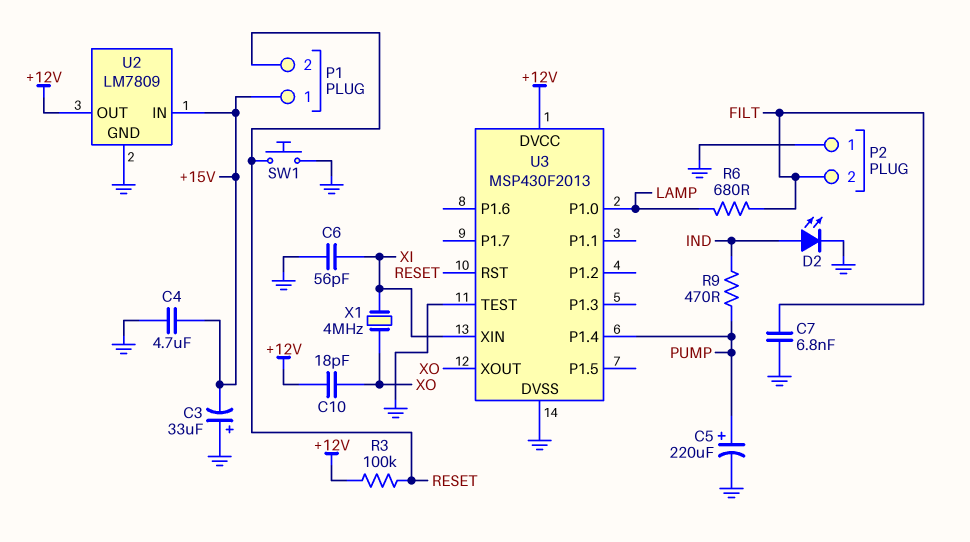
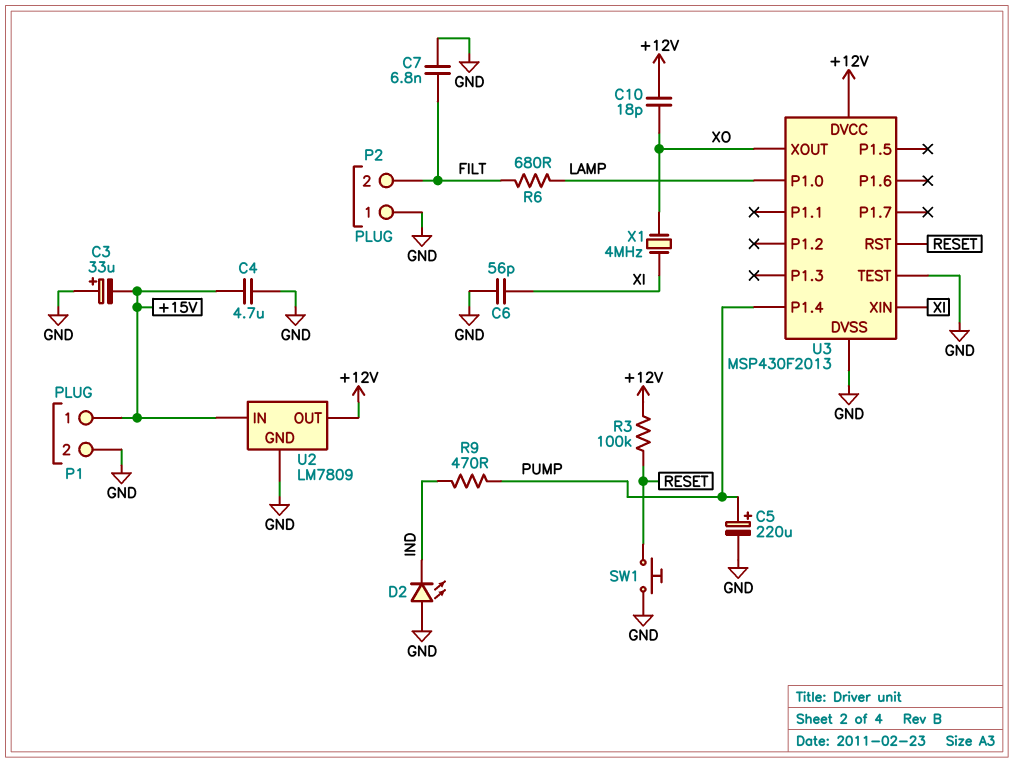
D2: LED (A IND, K GND) -> LED (A GND, K IND)
P1 pin 2: RESET -> GND

